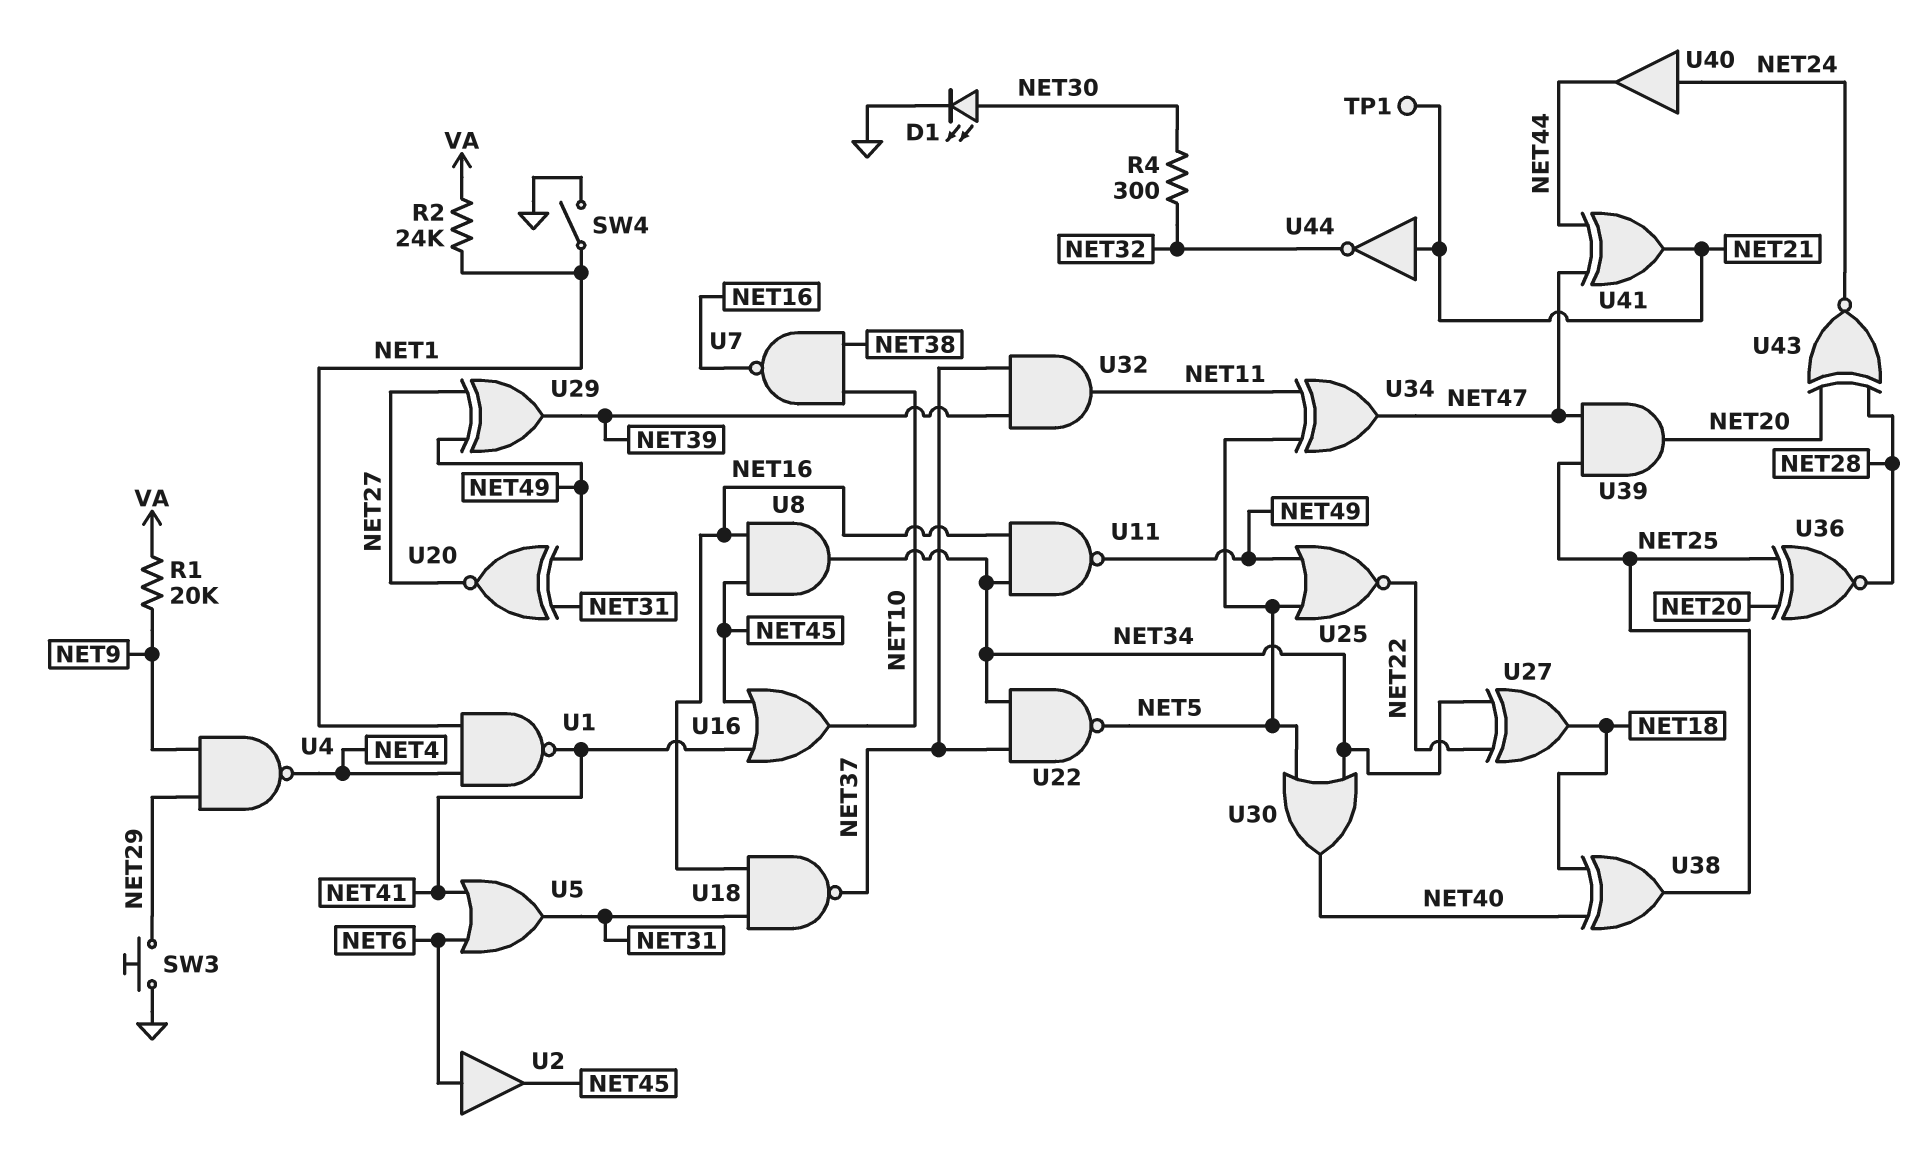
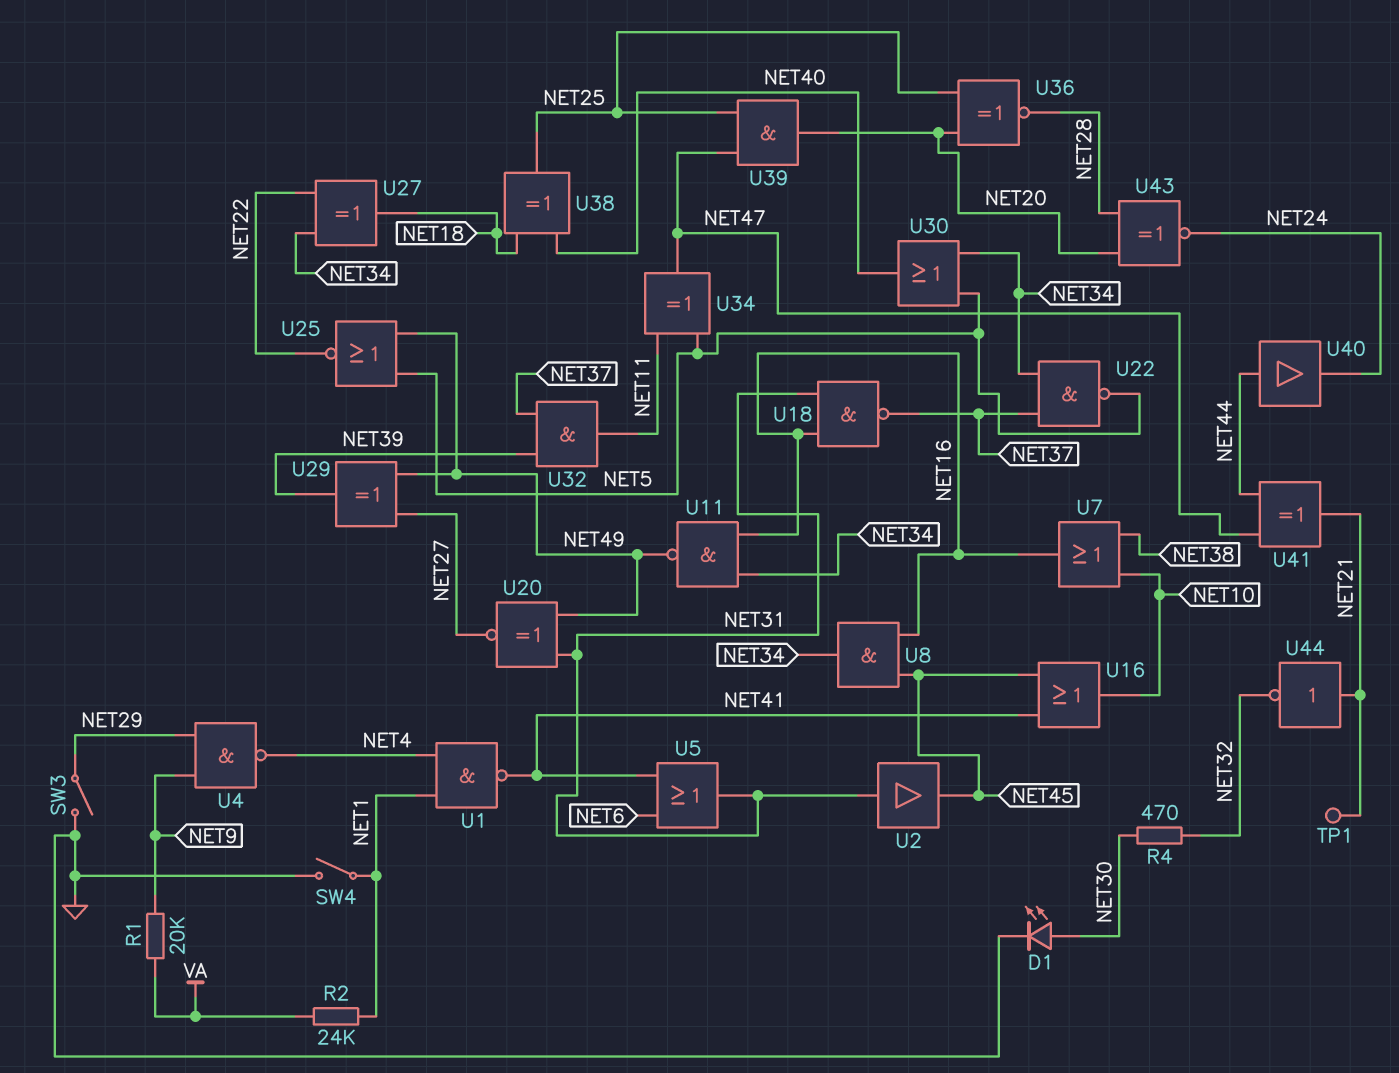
R4: 300 (NET30, NET32) -> 470 (NET30, NET32)
SW3: button (GND, NET29) -> switch (GND, NET29)
U2: buffer (in NET6, out NET45) -> buffer (in NET31, out NET45)
U7: NAND (in NET10, in NET38, out NET16) -> OR (in NET10, in NET38, out NET16)
U40: buffer (in NET24, out NET44) -> buffer (in NET44, out NET24)

